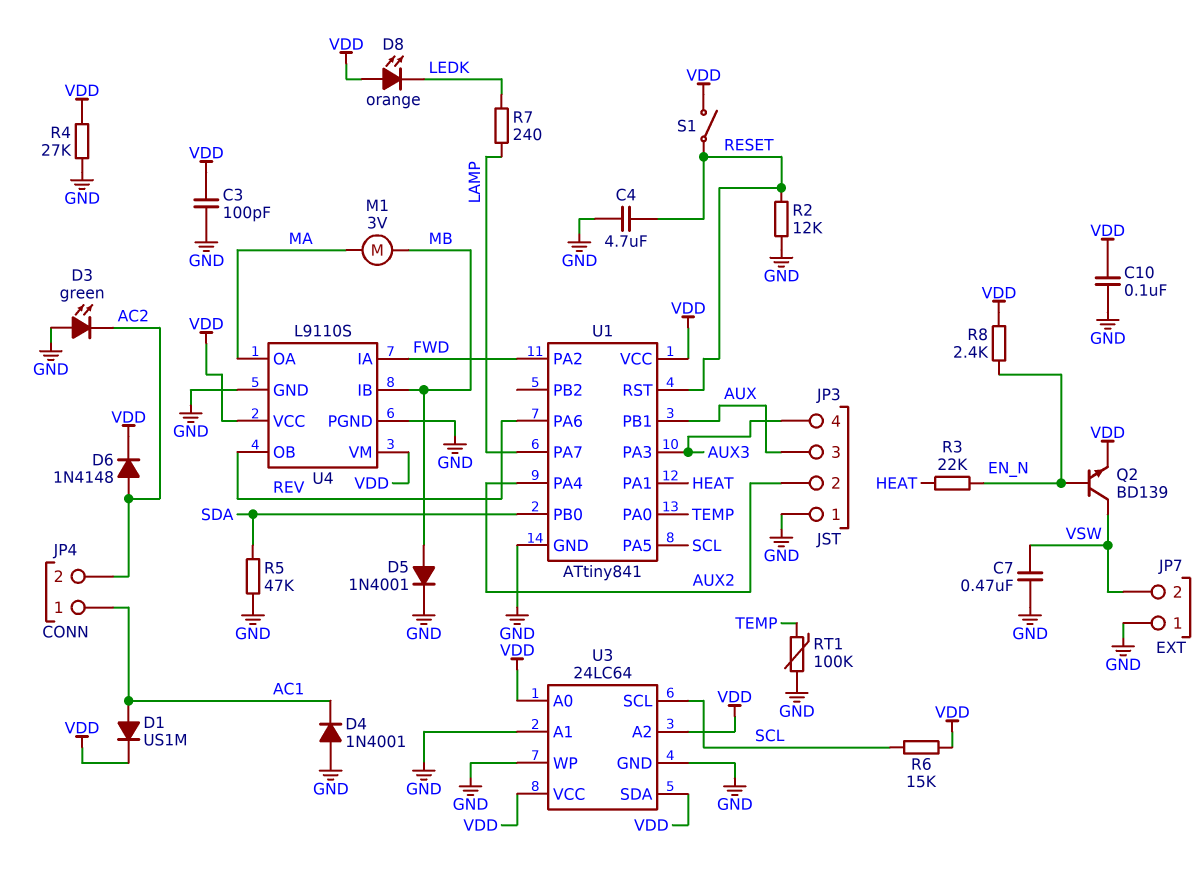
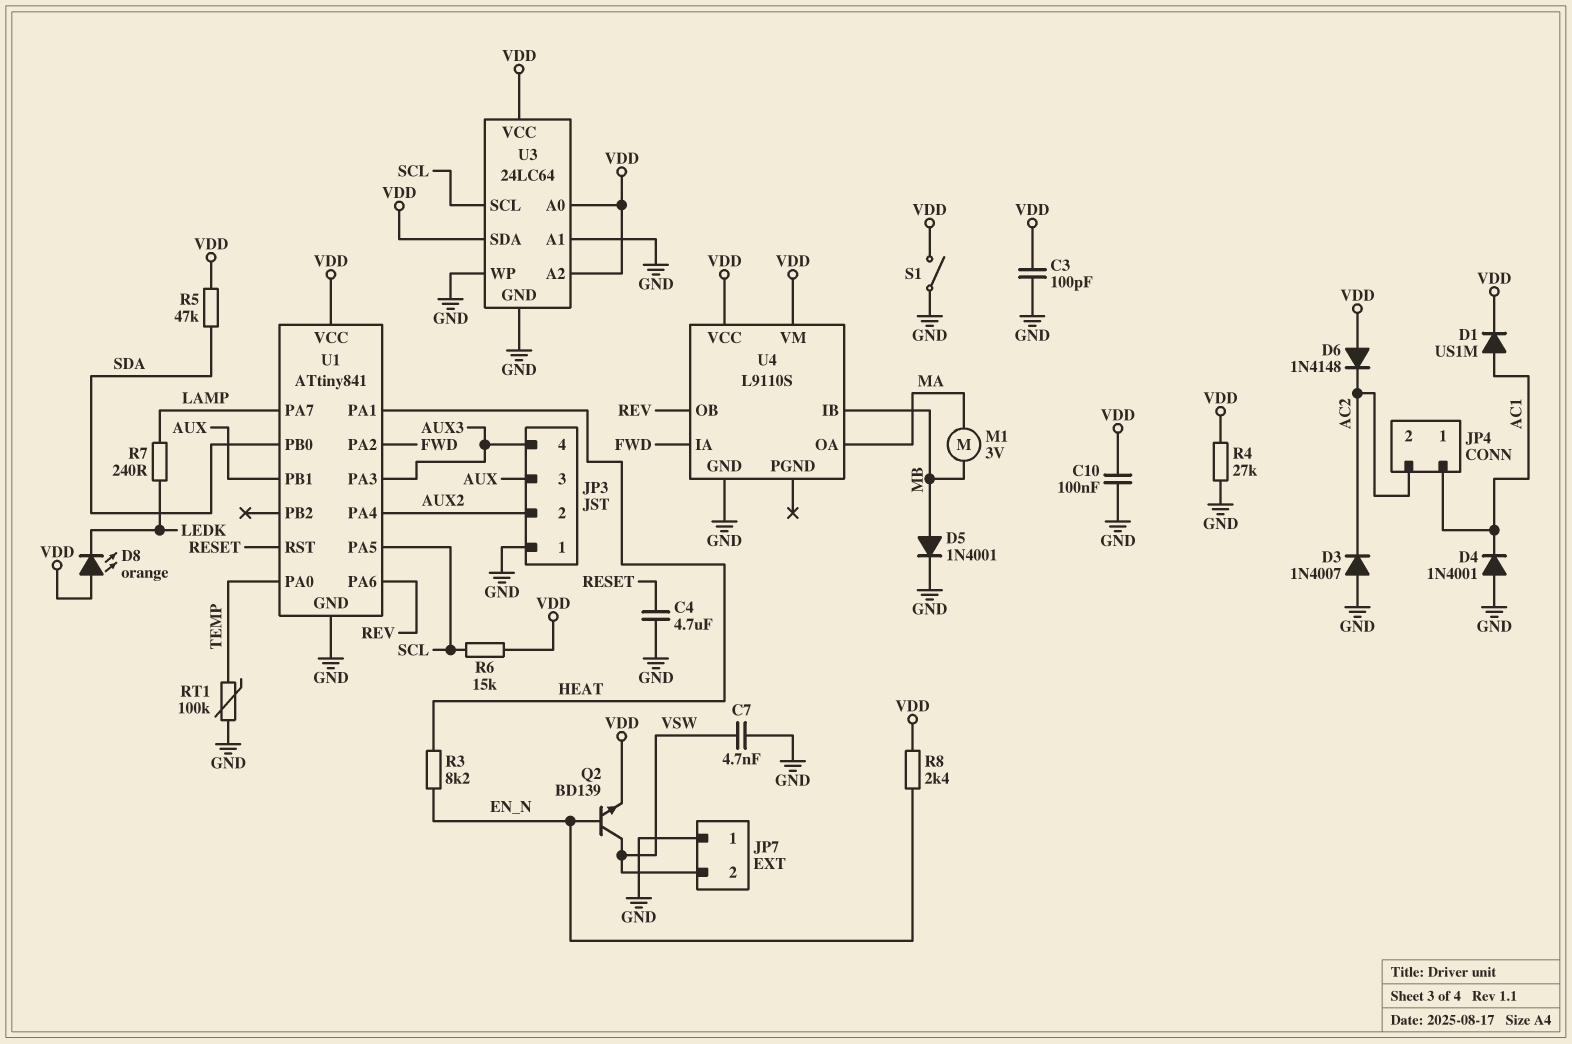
C7: 470nF (GND, VSW) -> 4.7nF (GND, VSW)
D3: LED green (A GND, K AC2) -> diode 1N4007 (A GND, K AC2)
D6: diode 1N4148 (A AC2, K VDD) -> diode 1N4148 (A VDD, K AC2)
R2: 12k (GND, RESET) -> none
R3: 22k (EN_N, HEAT) -> 8.2k (EN_N, HEAT)
R5: 47k (GND, SDA) -> 47k (SDA, VDD)
S1: switch (RESET, VDD) -> switch (GND, VDD)
U4 pin PGND: GND -> none

